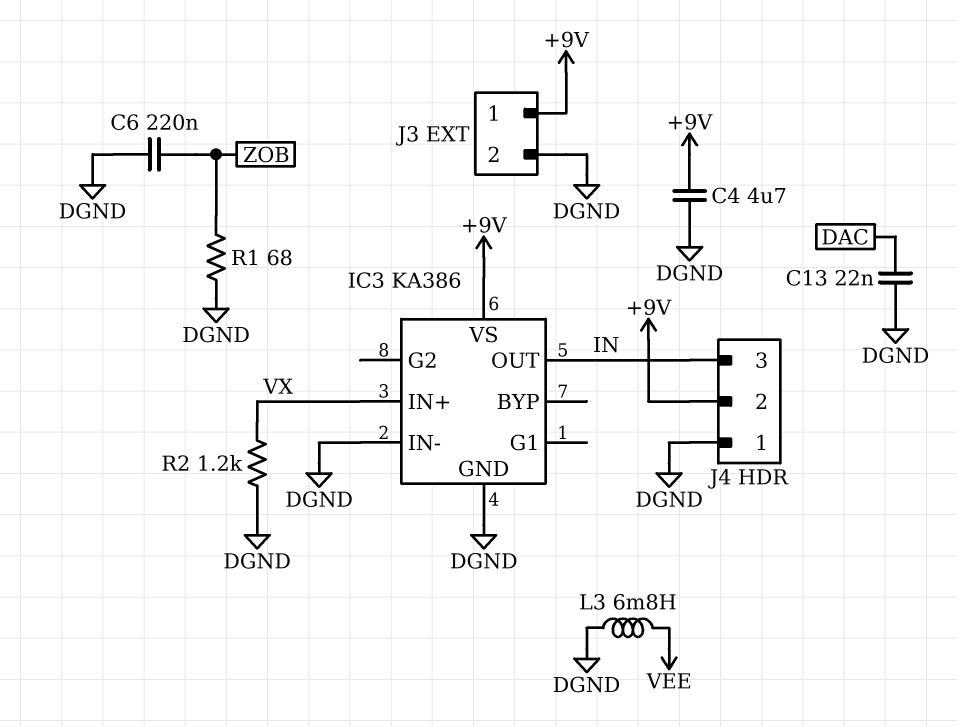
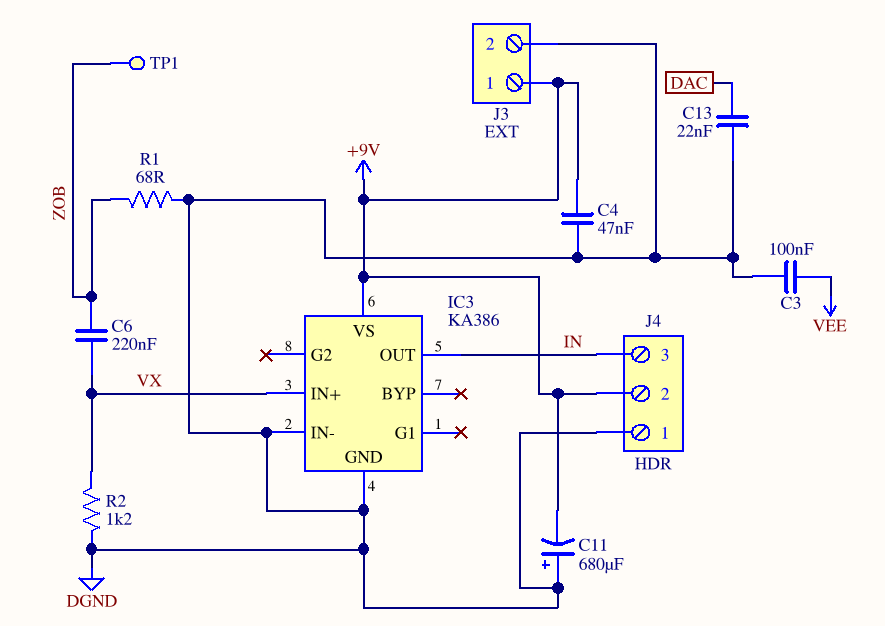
C3: none -> 100nF (DGND, VEE)
C4: 4.7uF (+9V, DGND) -> 47nF (+9V, DGND)
C6: 220nF (DGND, ZOB) -> 220nF (VX, ZOB)
C11: none -> 680uF (plus DGND, minus +9V)
L3: 6.8mH (DGND, VEE) -> none
TP1: none -> test point (ZOB)

